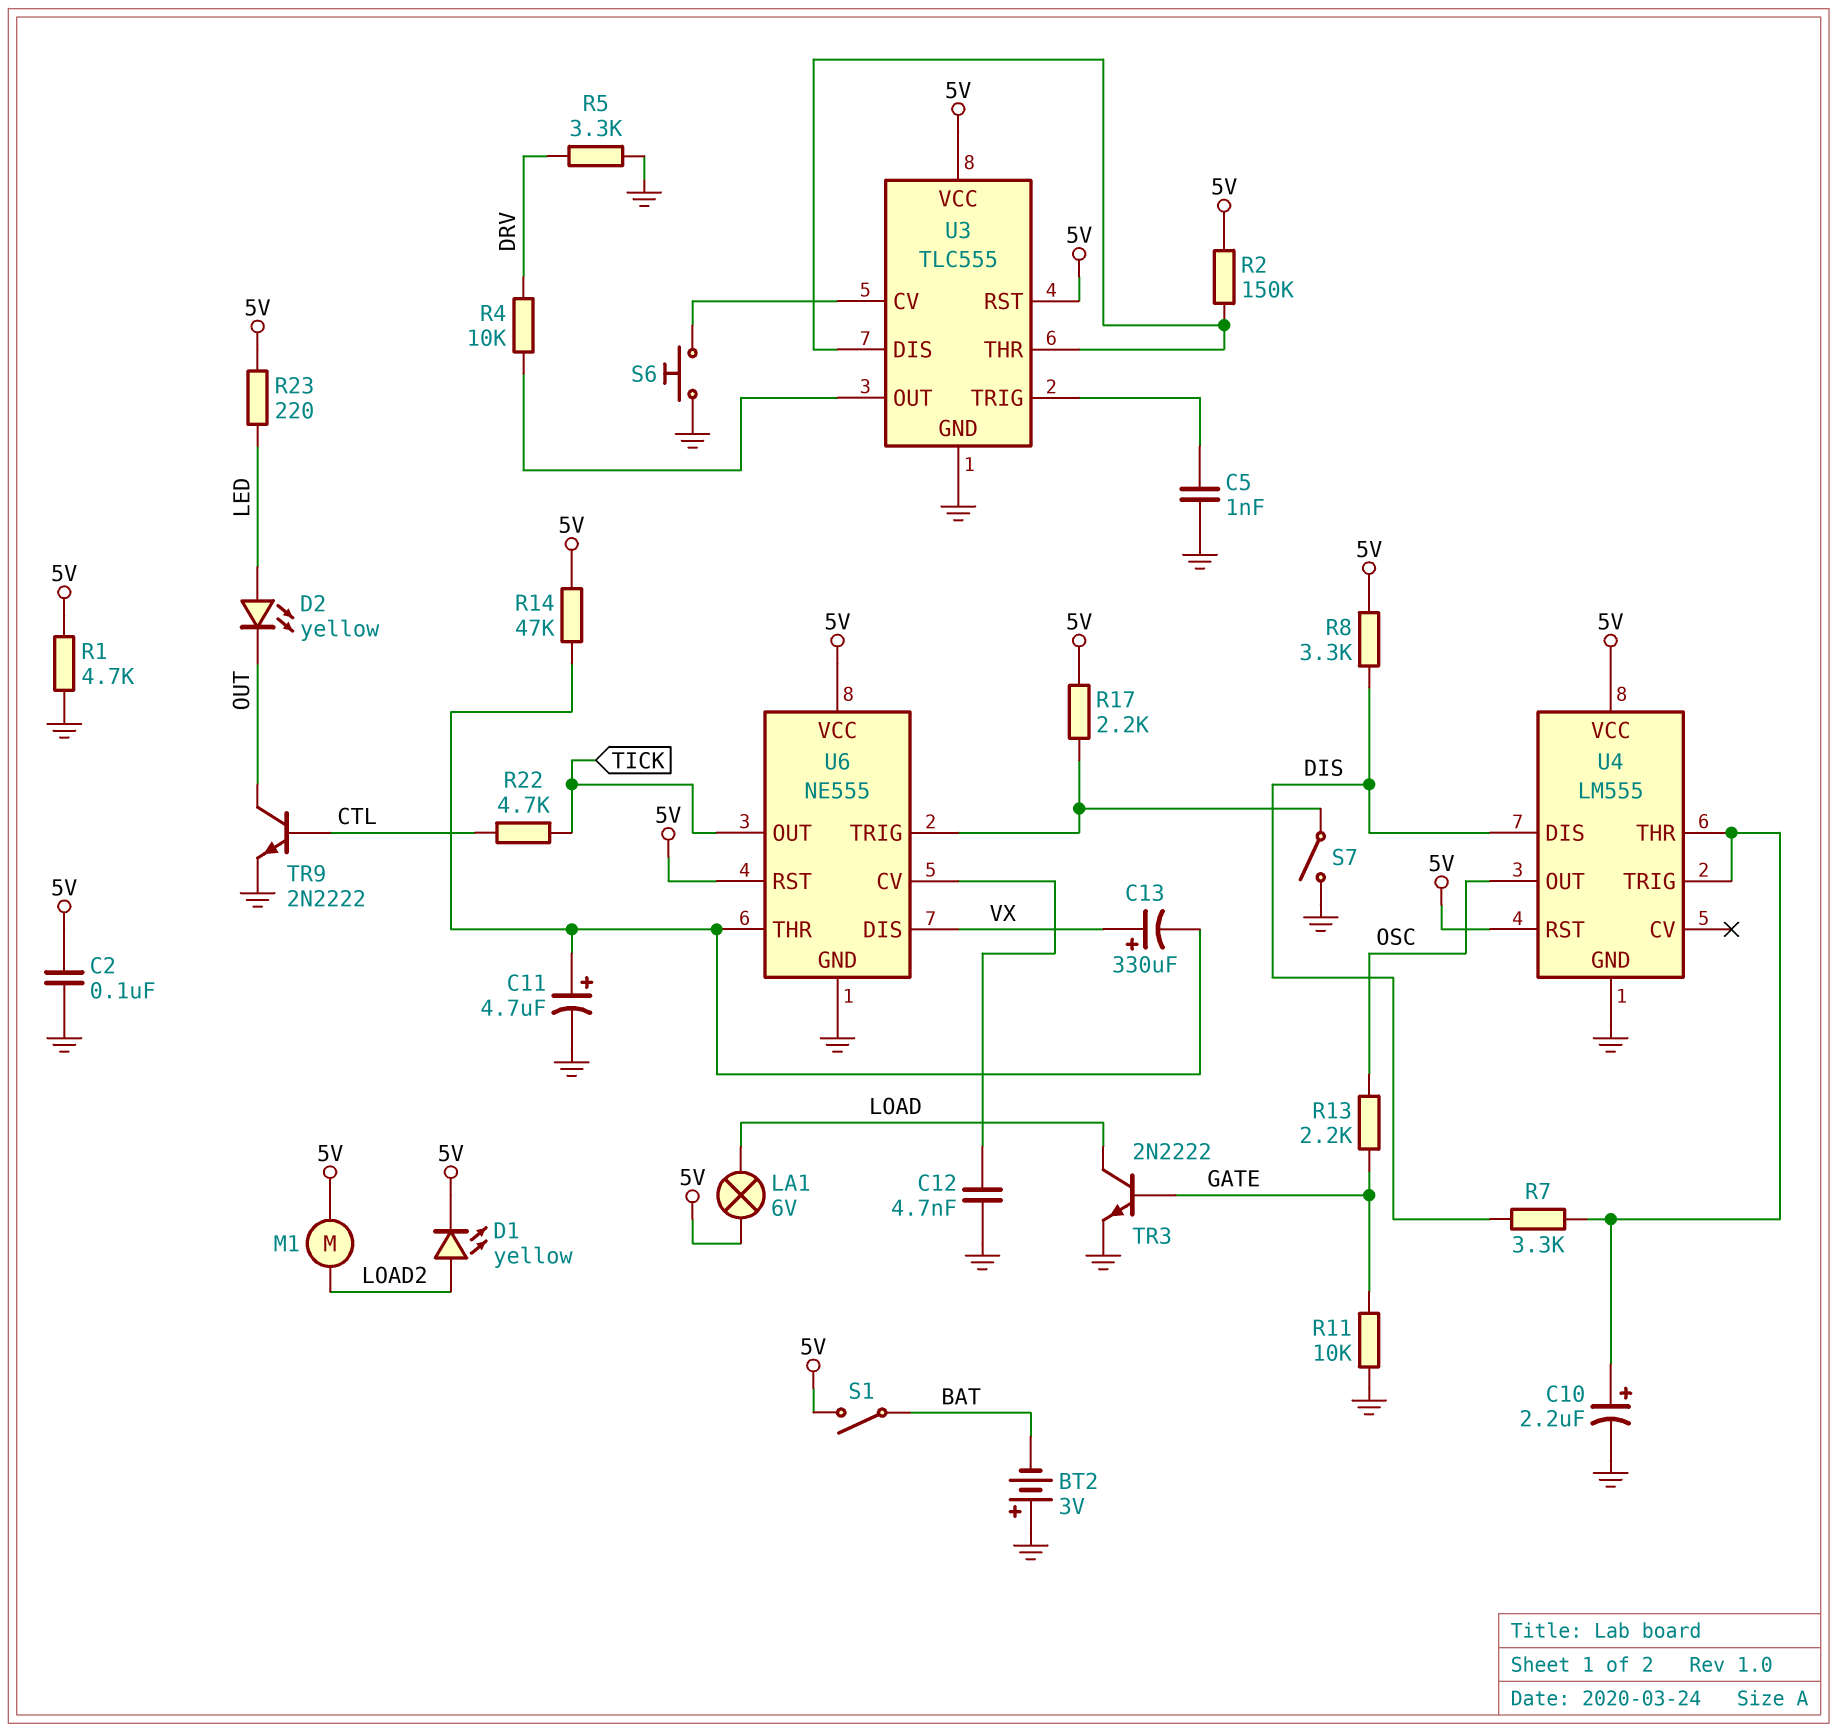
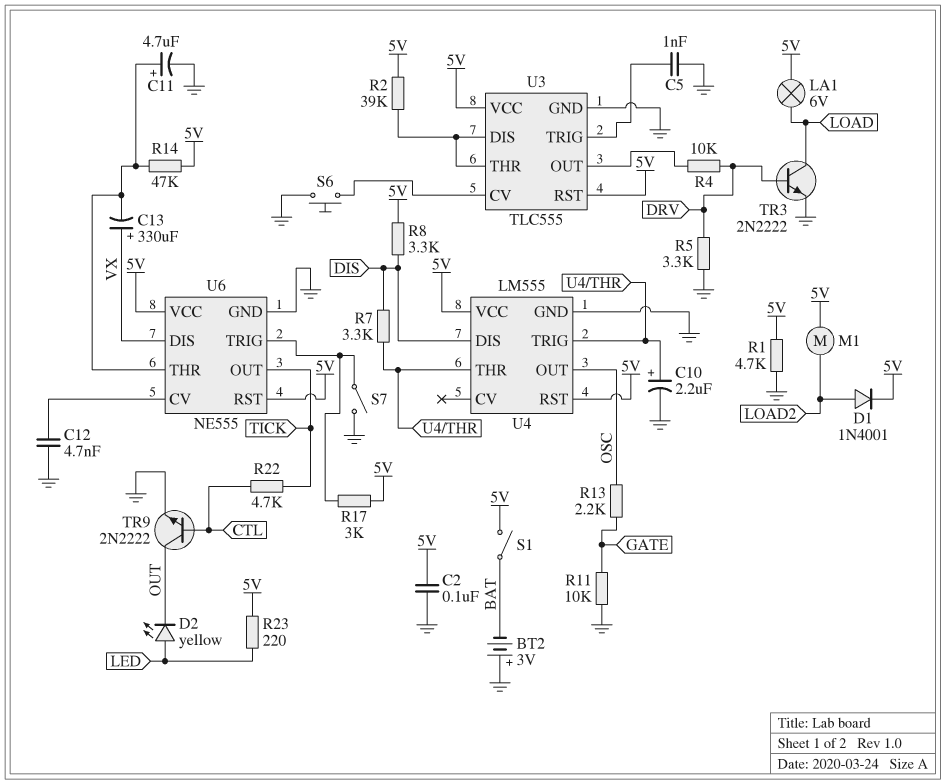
D1: LED yellow (A LOAD2, K 5V) -> diode 1N4001 (A LOAD2, K 5V)
R2: 150k (5V, U3/DIS) -> 39k (5V, U3/DIS)
R17: 2.2k (5V, U6/TRIG) -> 3k (5V, U6/TRIG)
TR3: NPN 2N2222 (B GATE, C LOAD, E GND) -> NPN 2N2222 (B DRV, C LOAD, E GND)

